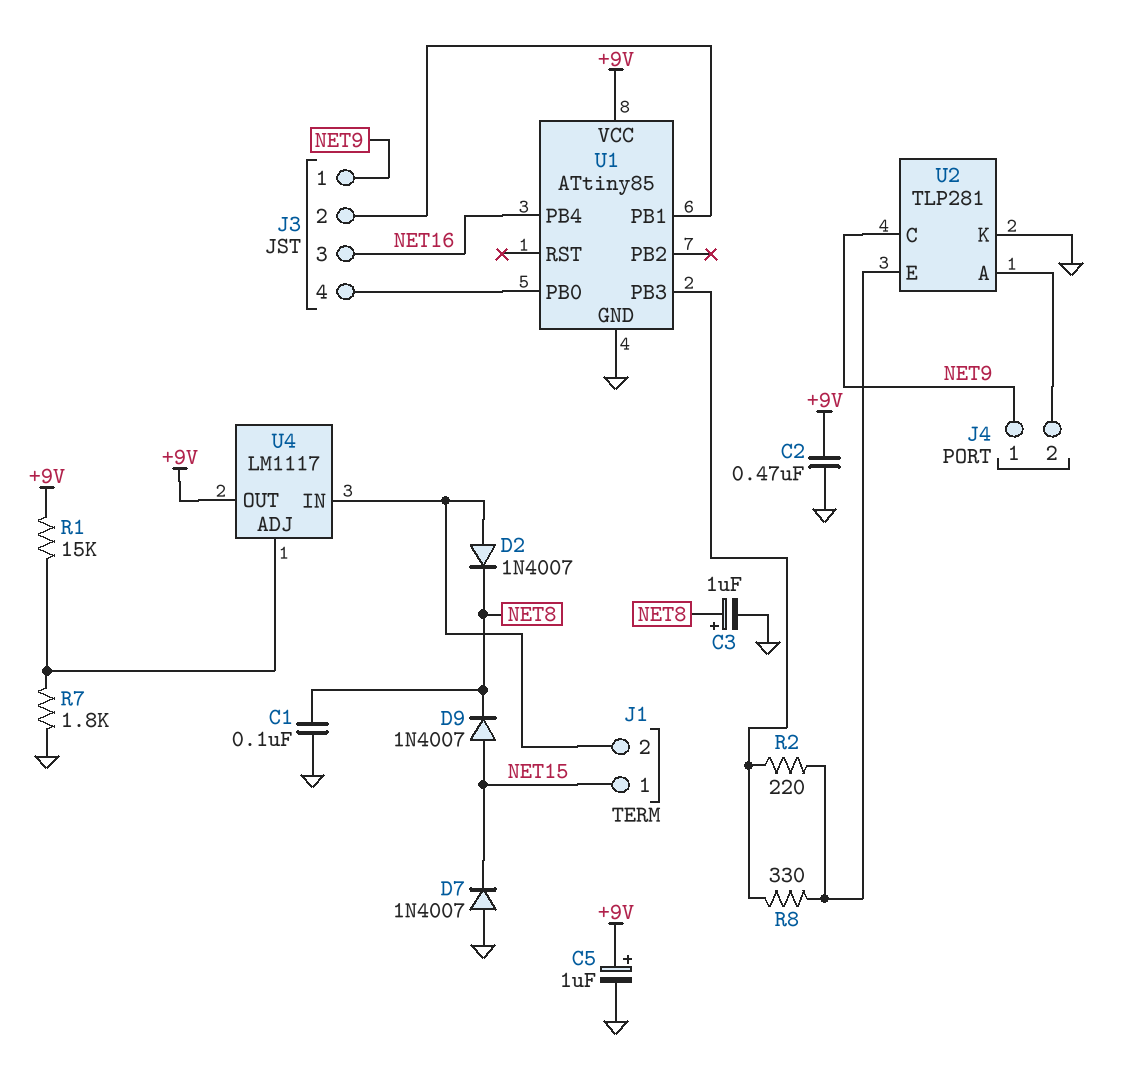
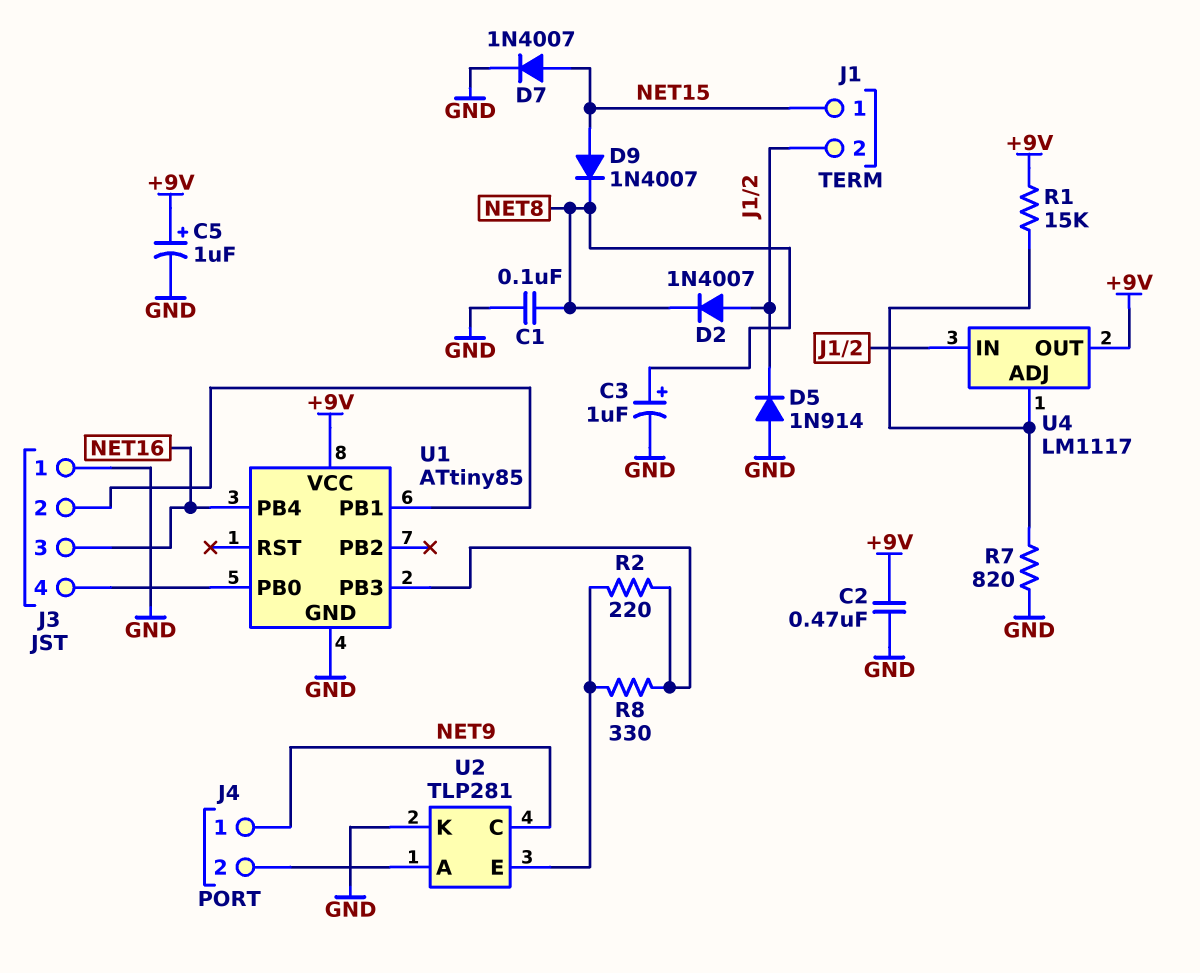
D5: none -> diode 1N914 (A GND, K J1/2)
D7: diode 1N4007 (A GND, K NET15) -> diode 1N4007 (A NET15, K GND)
J3 pin 1: NET9 -> GND
R7: 1.8k (GND, U4/ADJ) -> 820 (GND, U4/ADJ)

